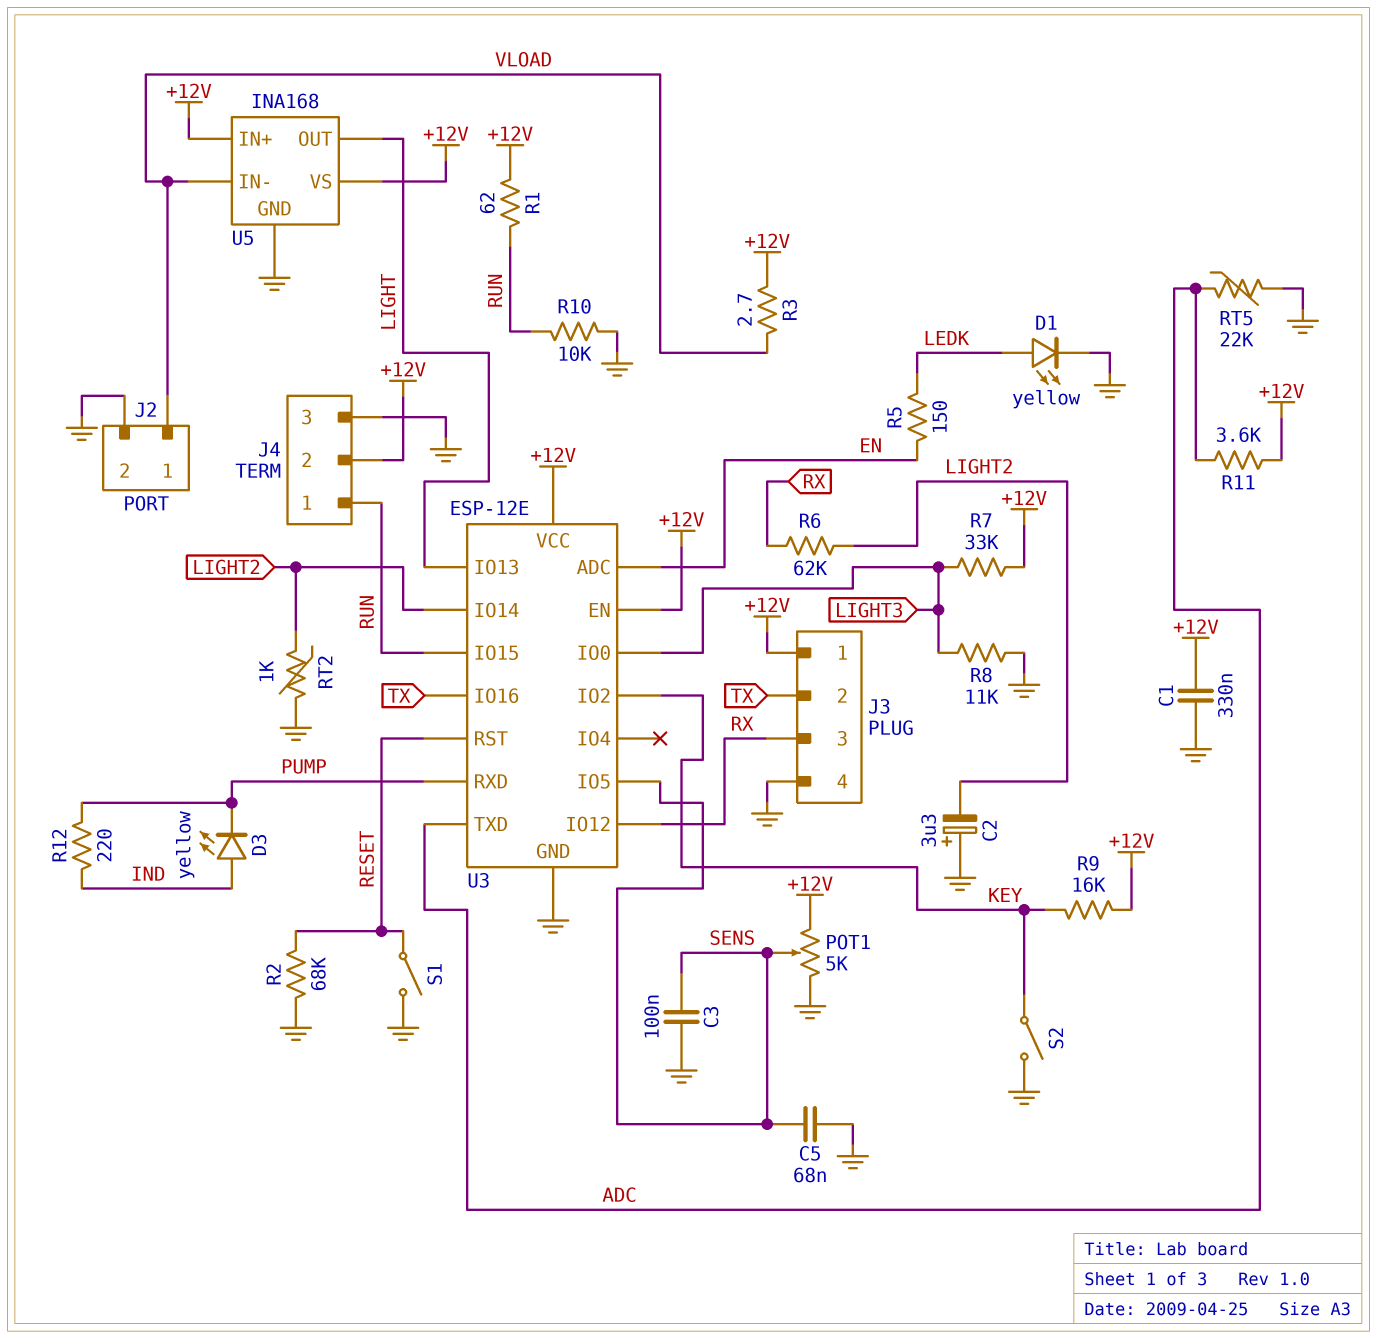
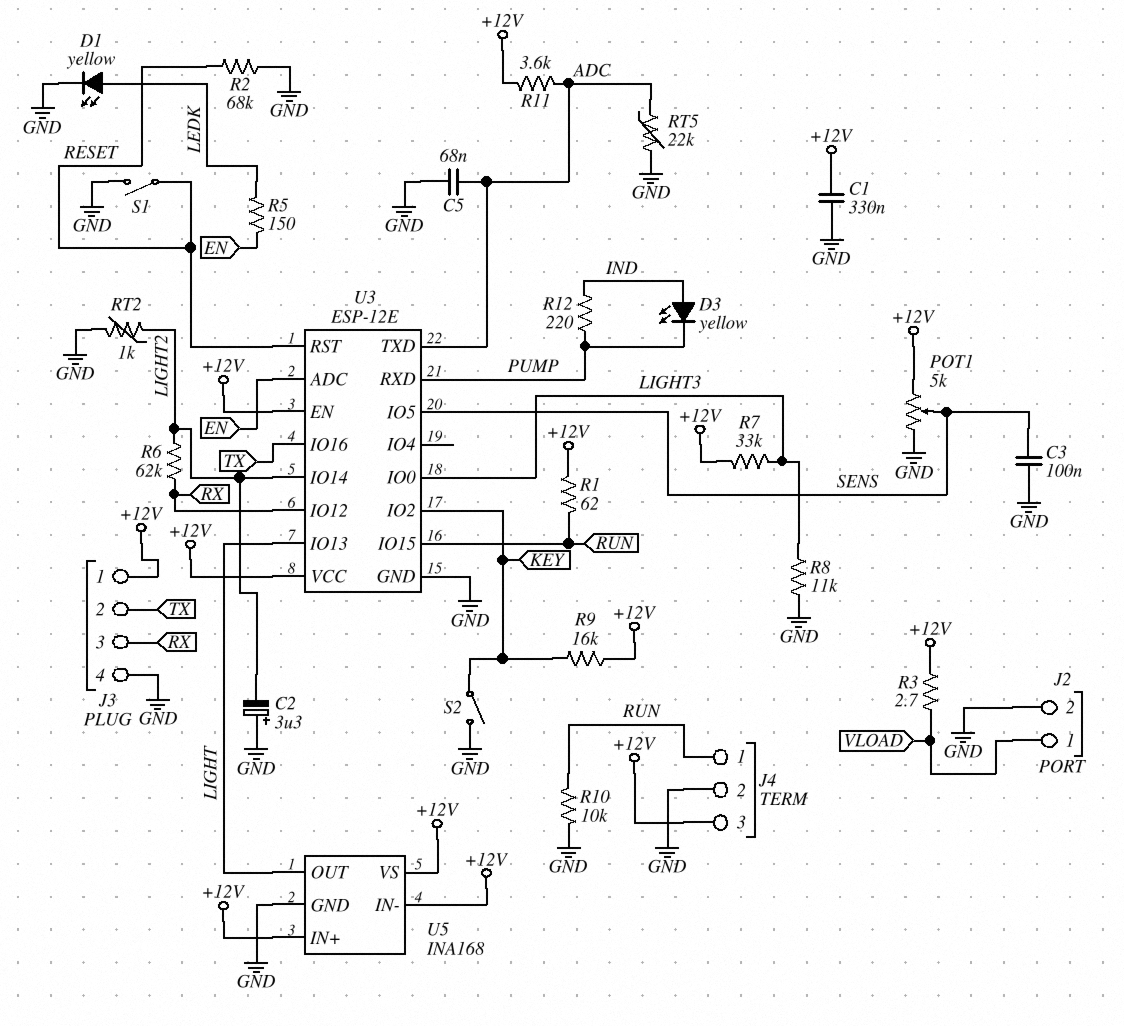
C5: 68nF (GND, SENS) -> 68nF (ADC, GND)
J4 pin 2: +12V -> GND
J4 pin 3: GND -> +12V
U5 pin IN-: VLOAD -> +12V

